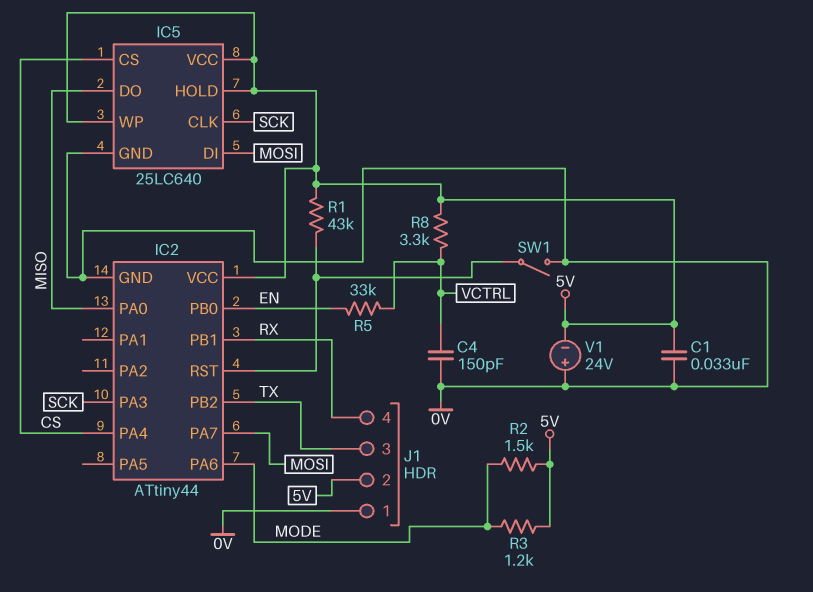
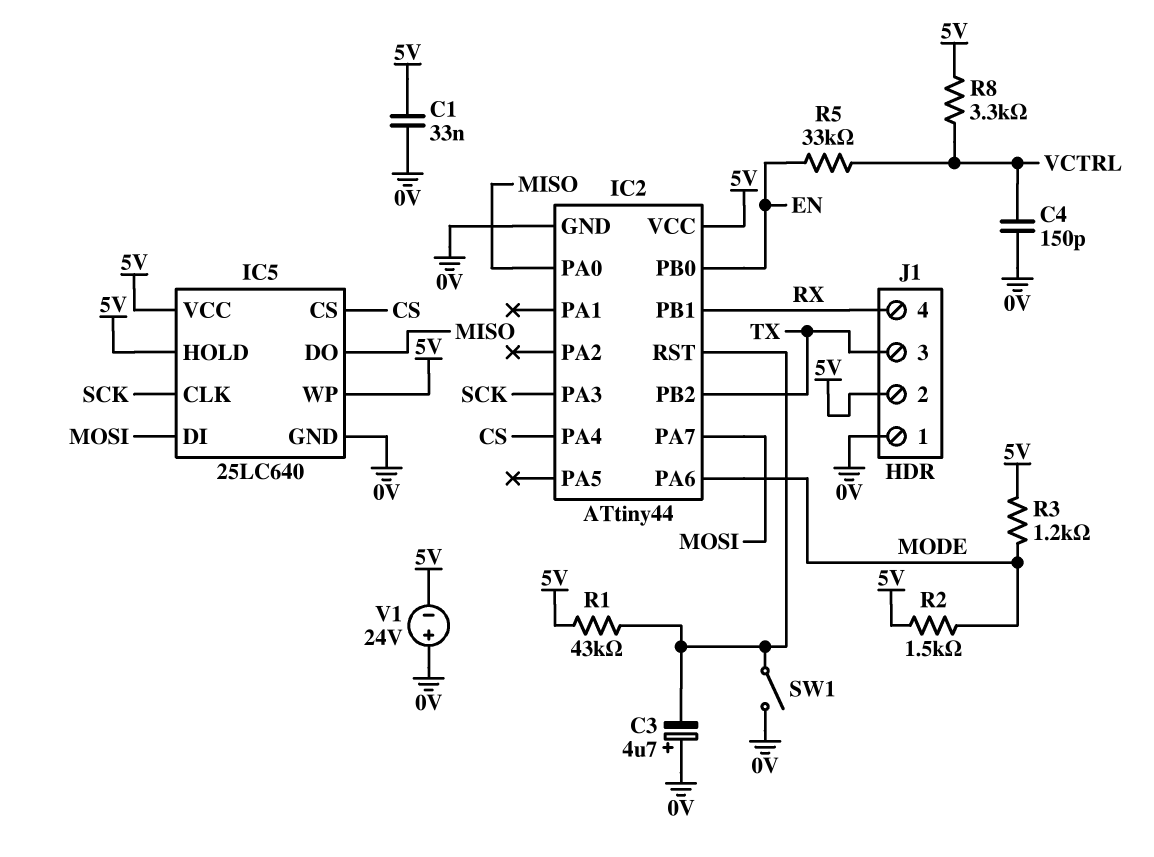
C3: none -> 4.7uF (plus 0V, minus IC2/RST)

